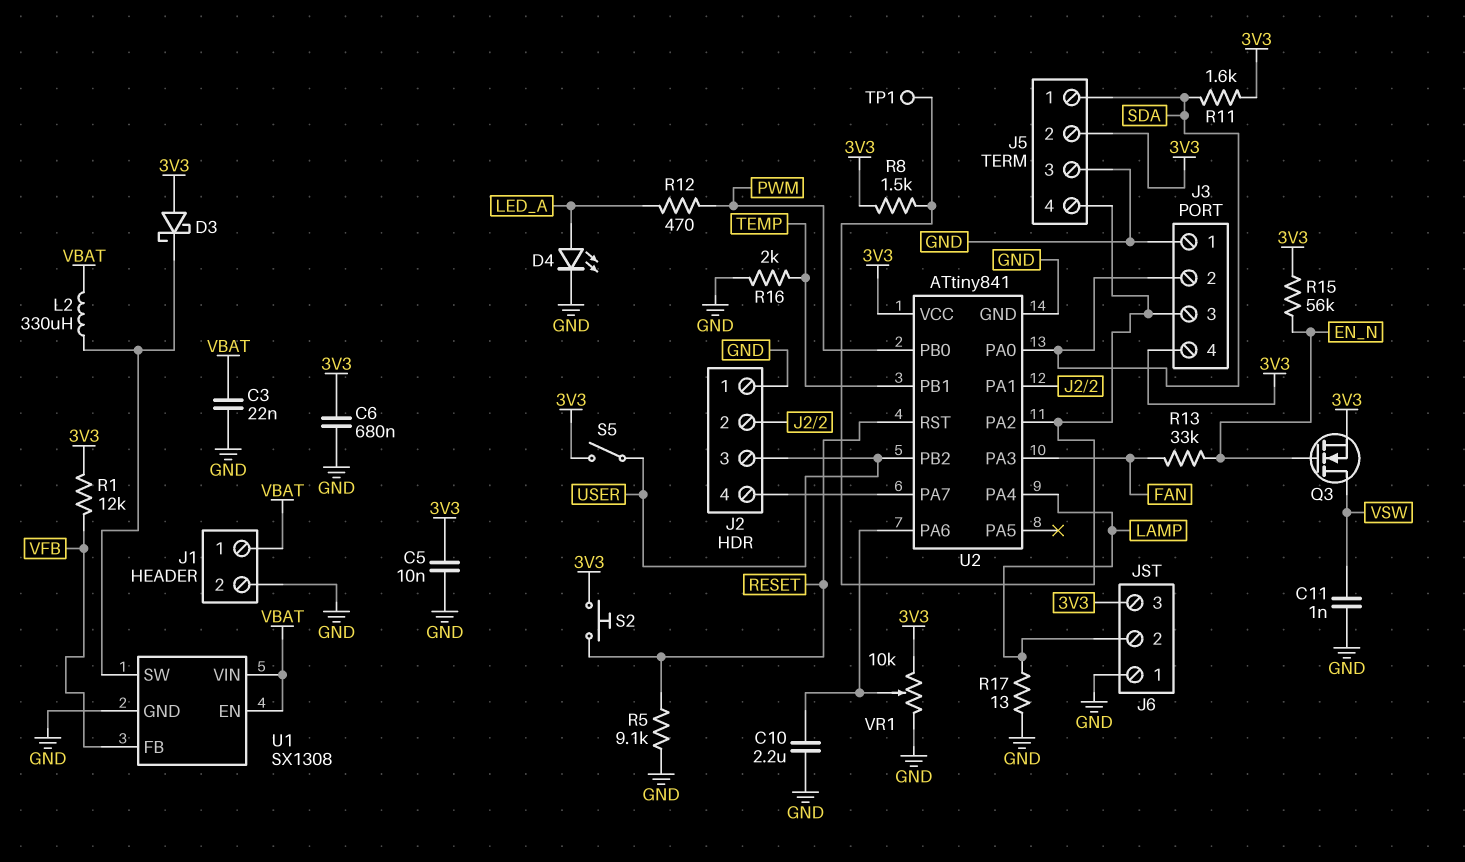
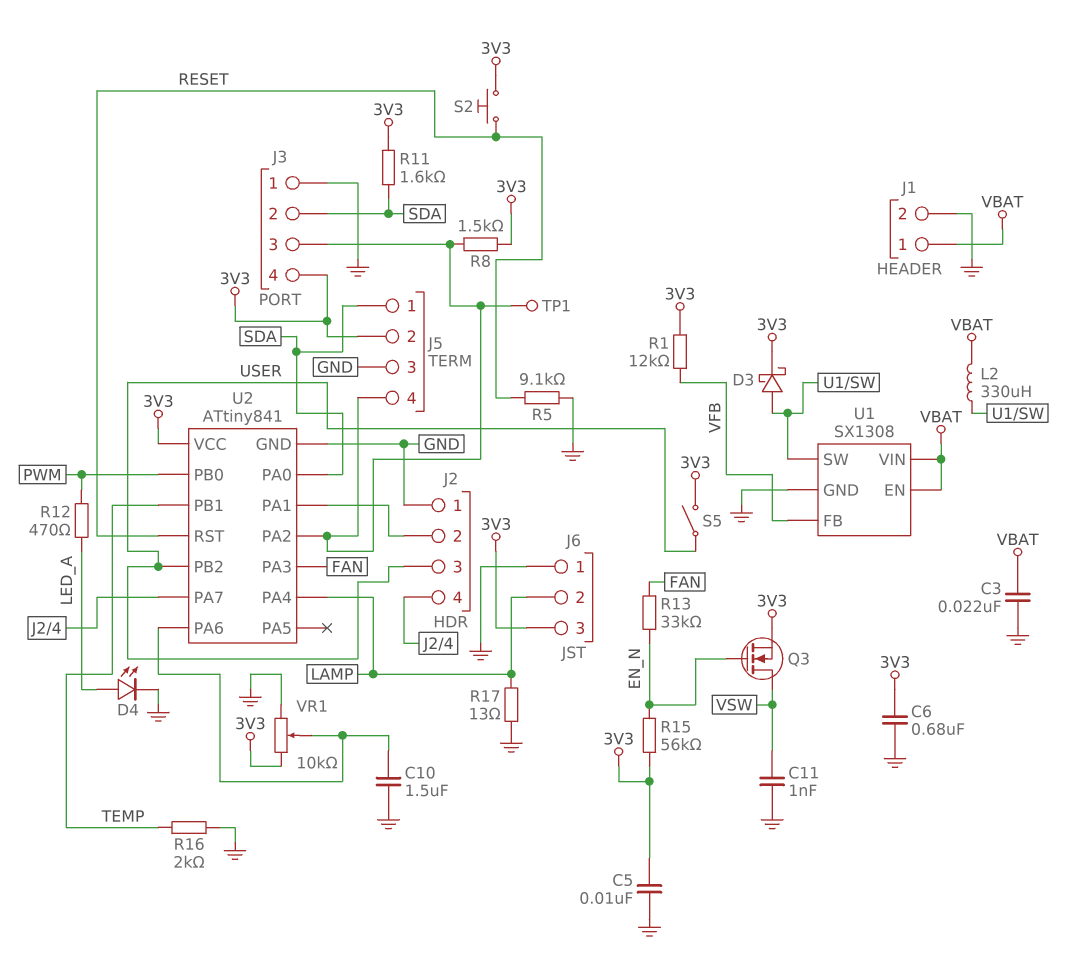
C10: 2.2uF (GND, U2/PA6) -> 1.5uF (GND, U2/PA6)
D3: schottky (A 3V3, K U1/SW) -> schottky (A U1/SW, K 3V3)

